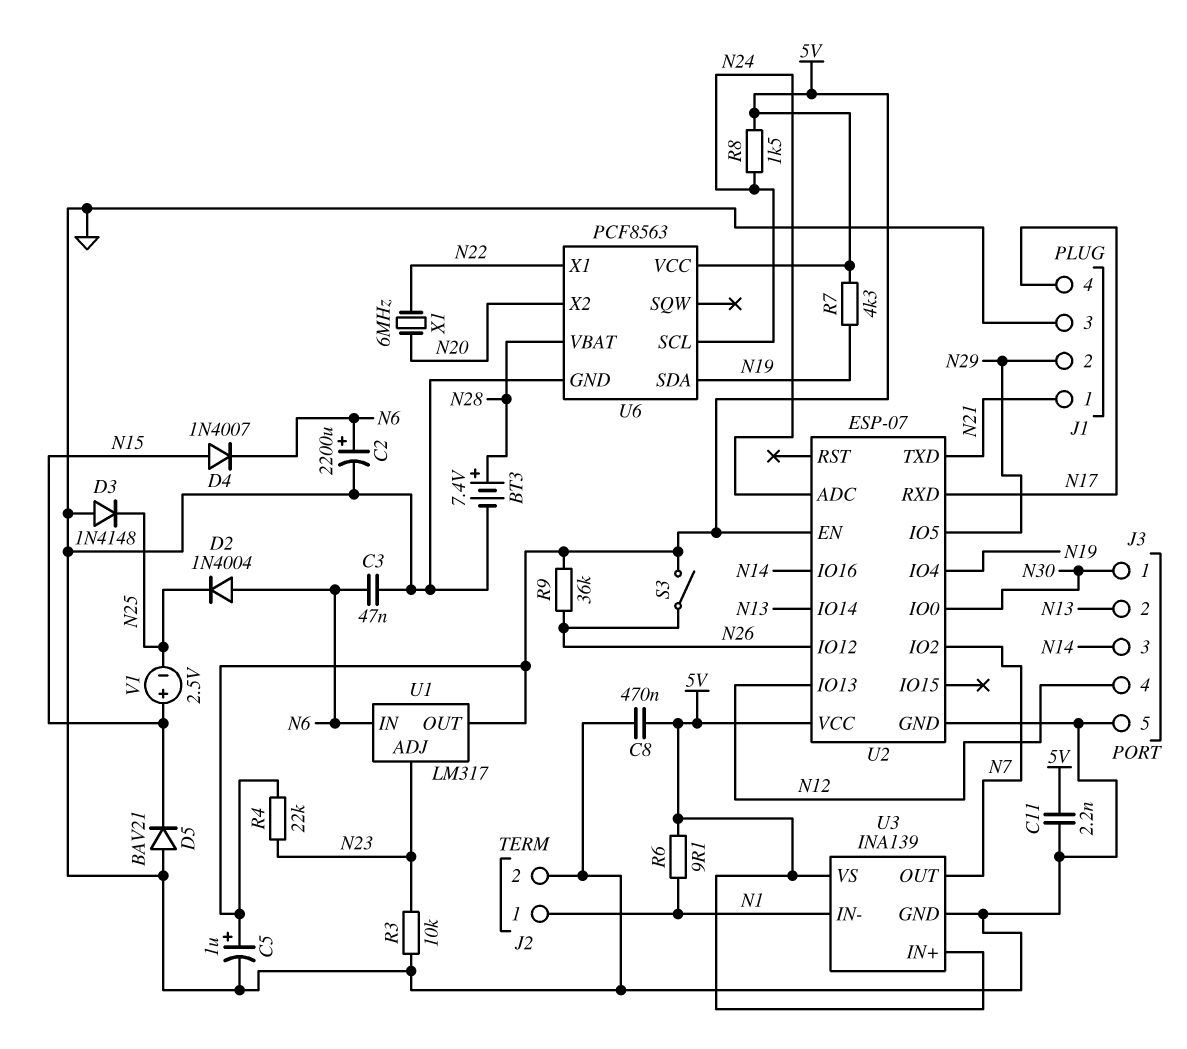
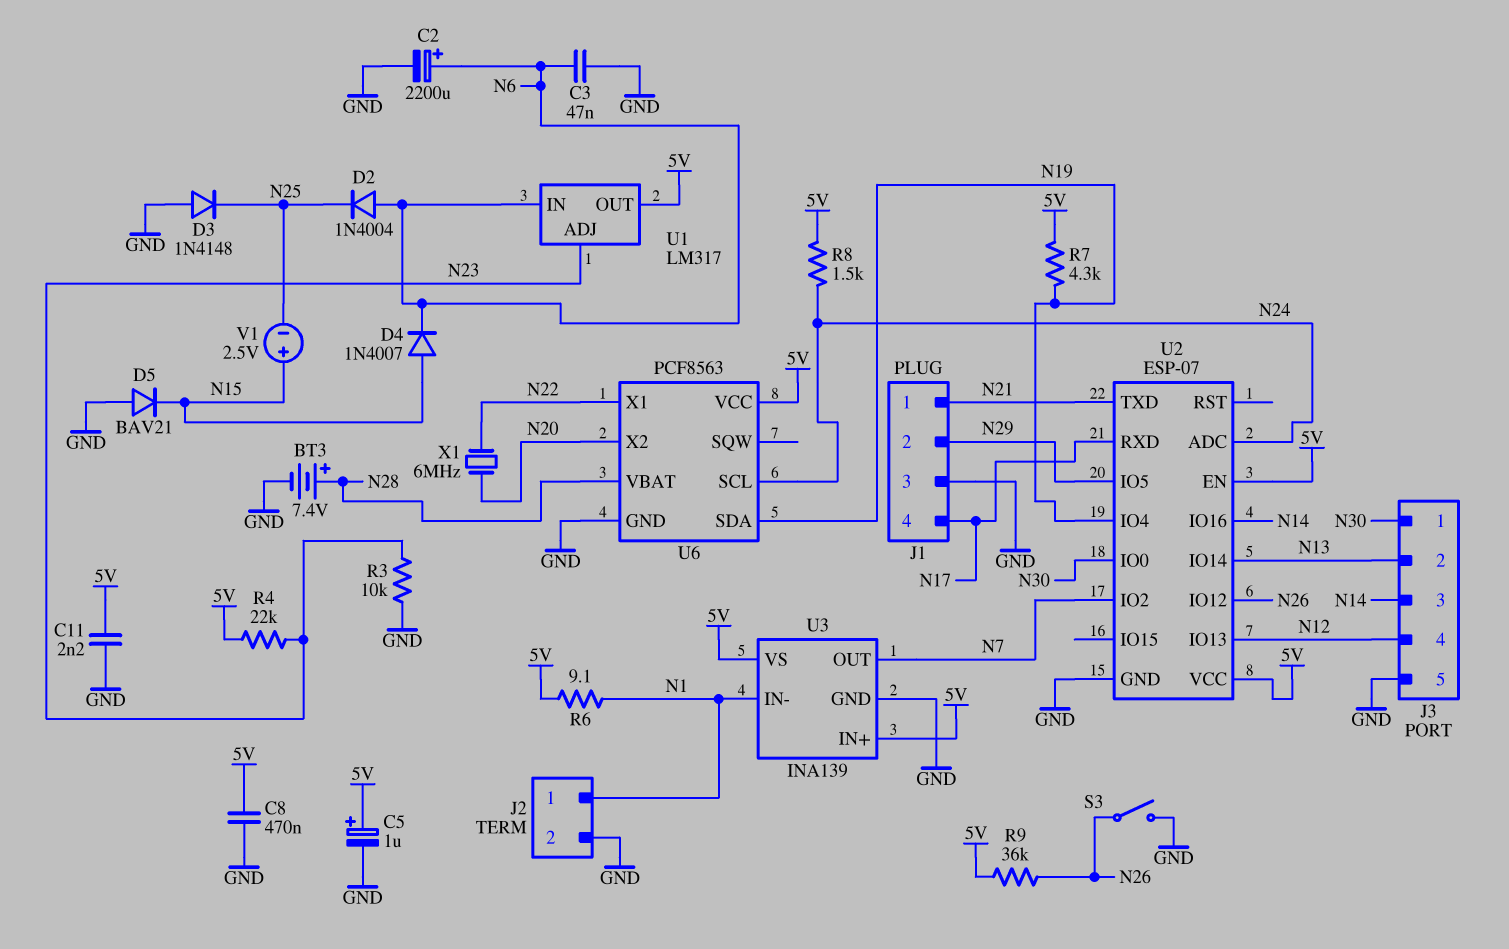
S3: switch (5V, N26) -> switch (GND, N26)

